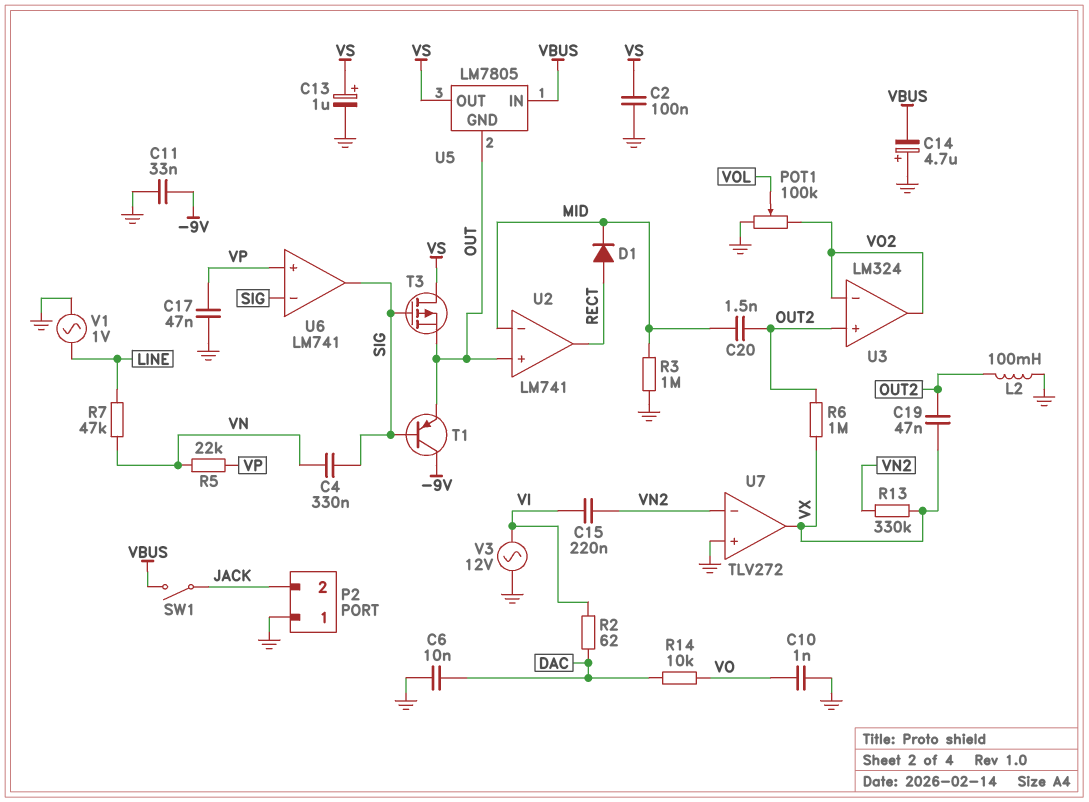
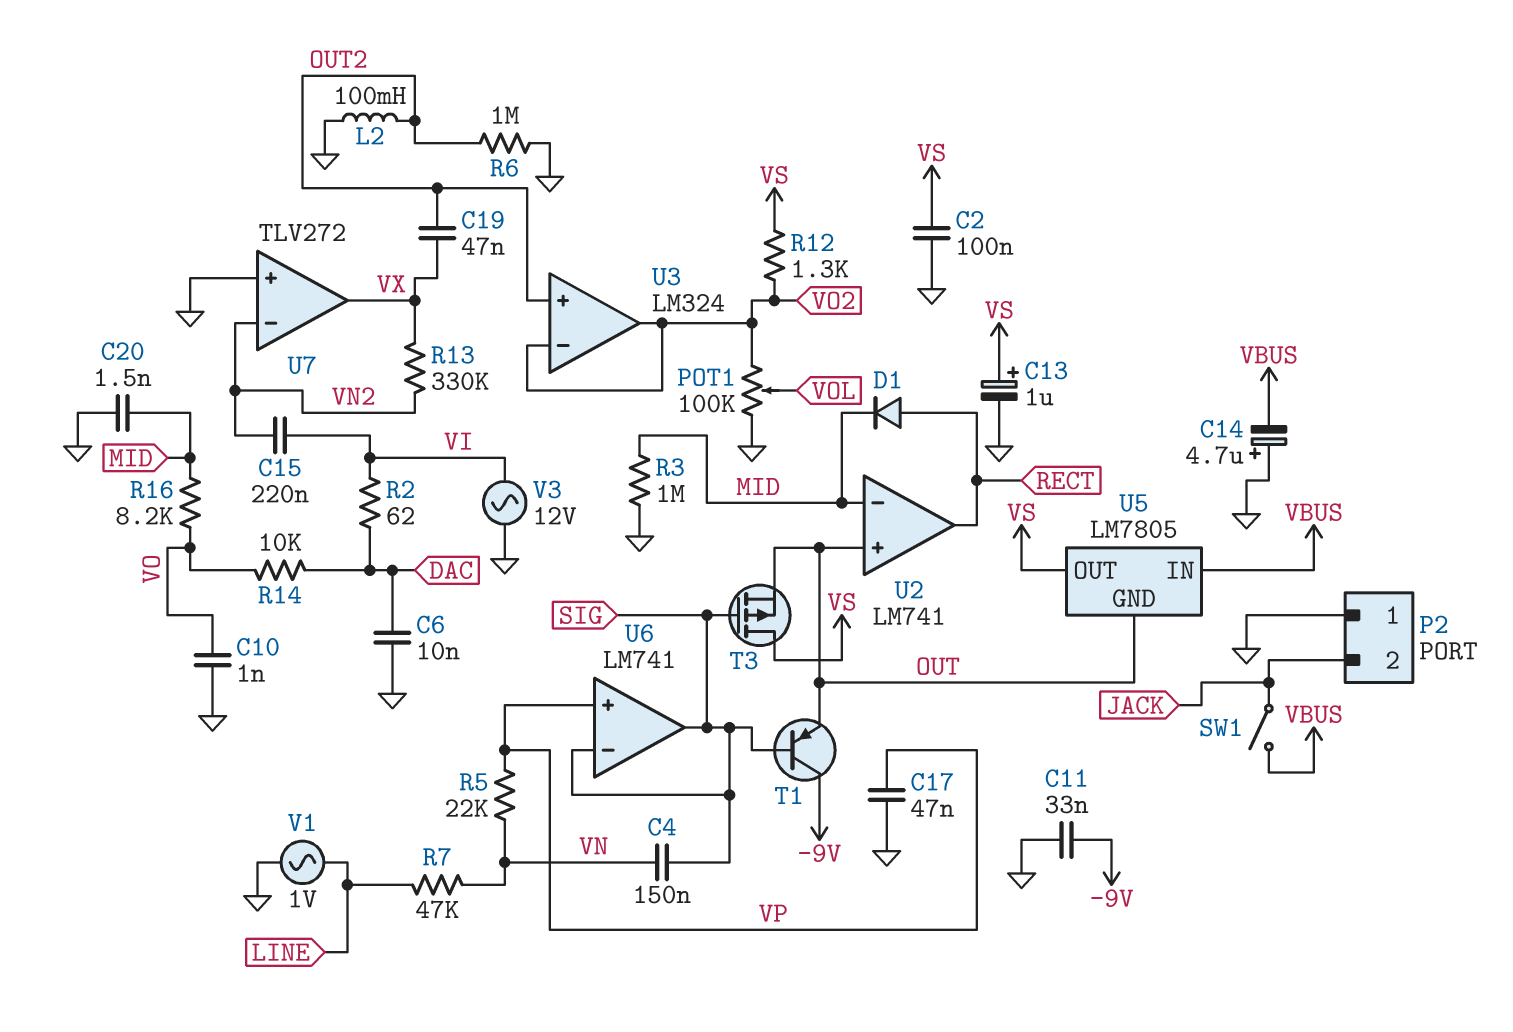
C4: 330nF (SIG, VN) -> 150nF (SIG, VN)
C20: 1.5nF (MID, OUT2) -> 1.5nF (GND, MID)
R6: 1M (OUT2, VX) -> 1M (GND, OUT2)
R12: none -> 1.3k (VO2, VS)
R16: none -> 8.2k (MID, VO)

